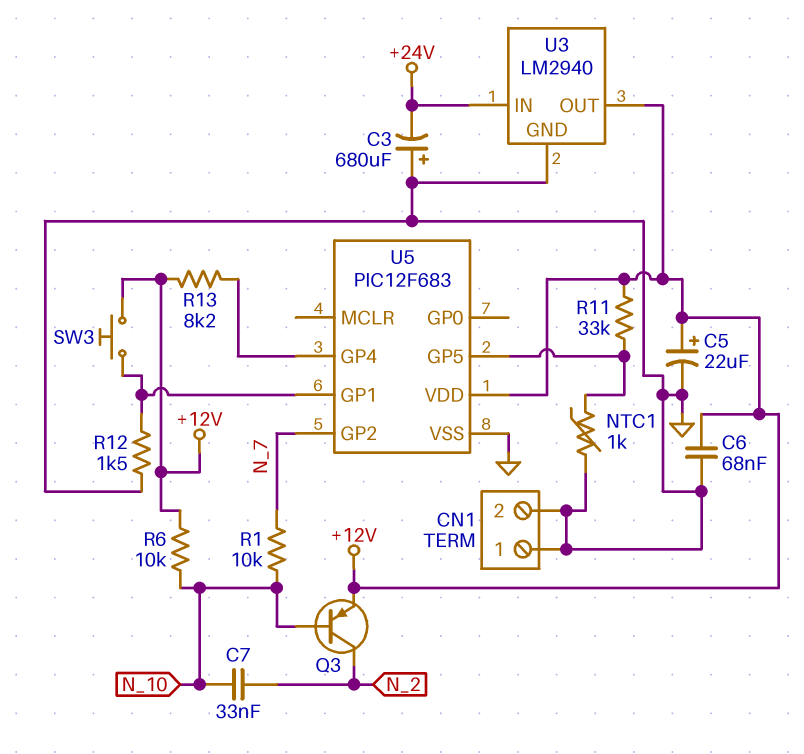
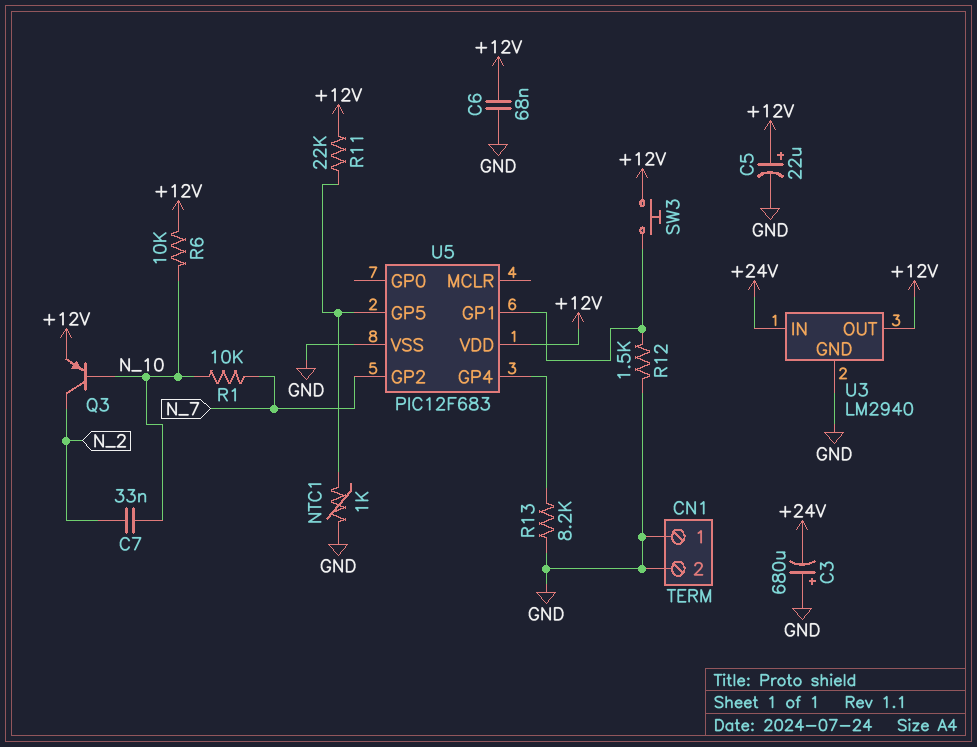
R11: 33k (+12V, U5/GP5) -> 22k (+12V, U5/GP5)
R13: 8.2k (+12V, U5/GP4) -> 8.2k (GND, U5/GP4)

